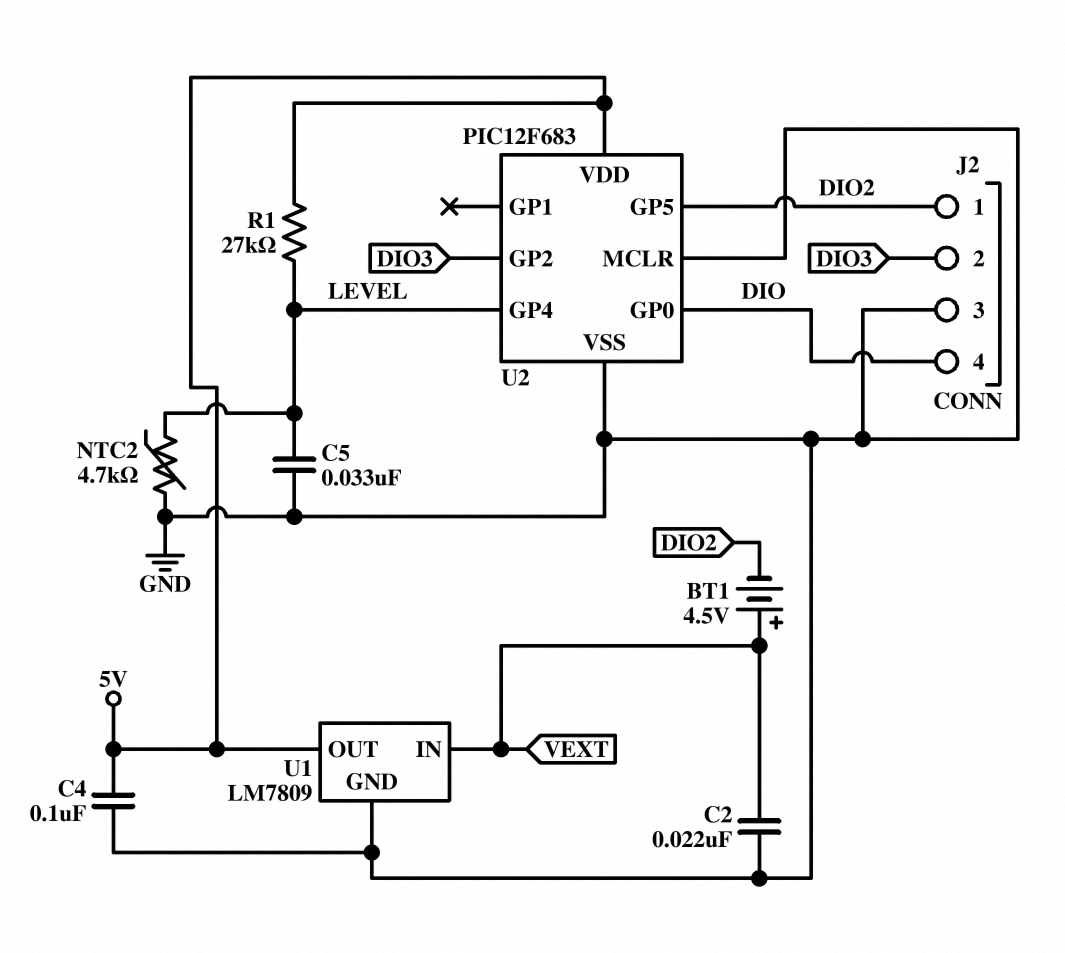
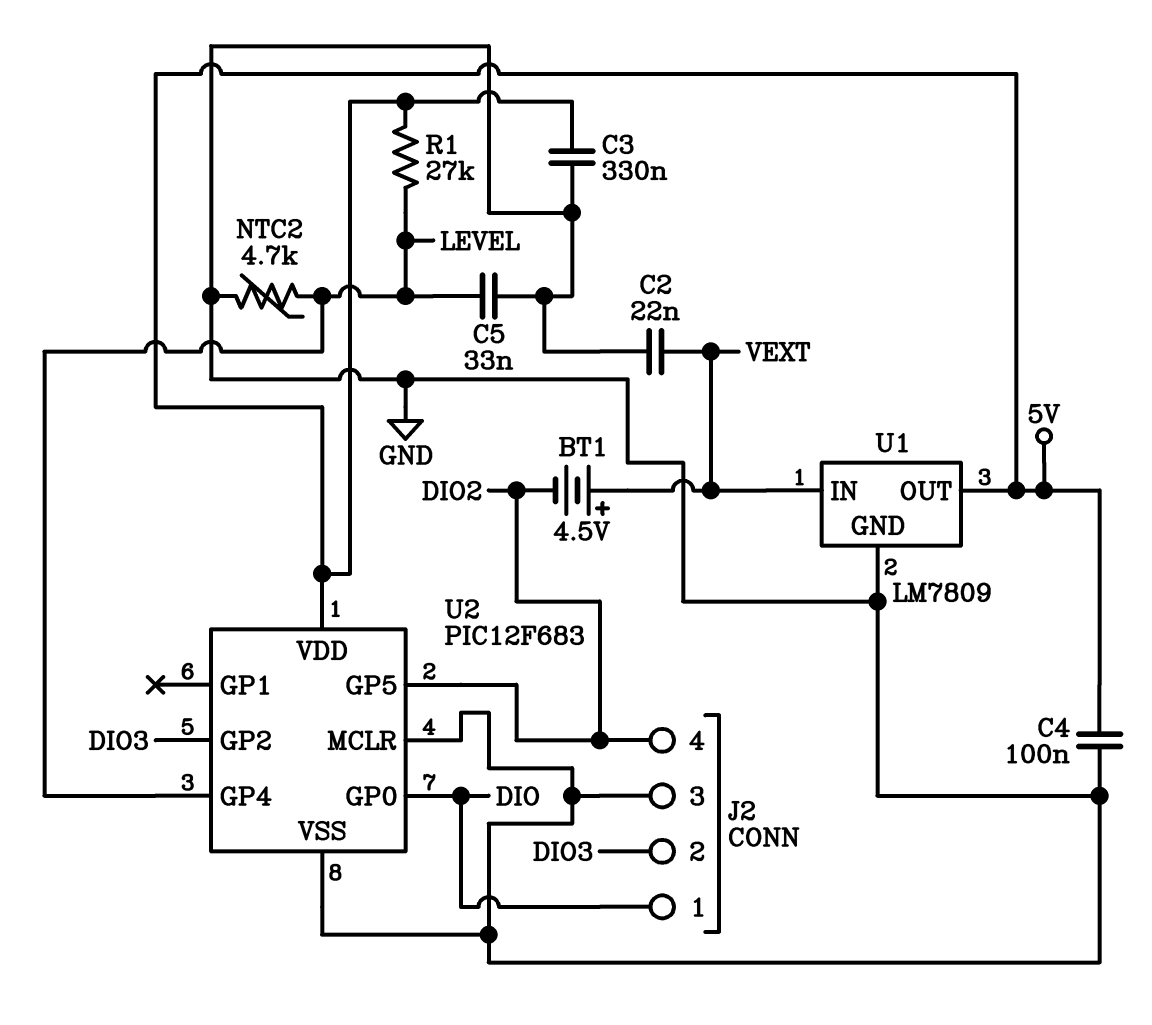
C3: none -> 330nF (5V, GND)
J2 pin 1: DIO2 -> DIO
J2 pin 4: DIO -> DIO2

